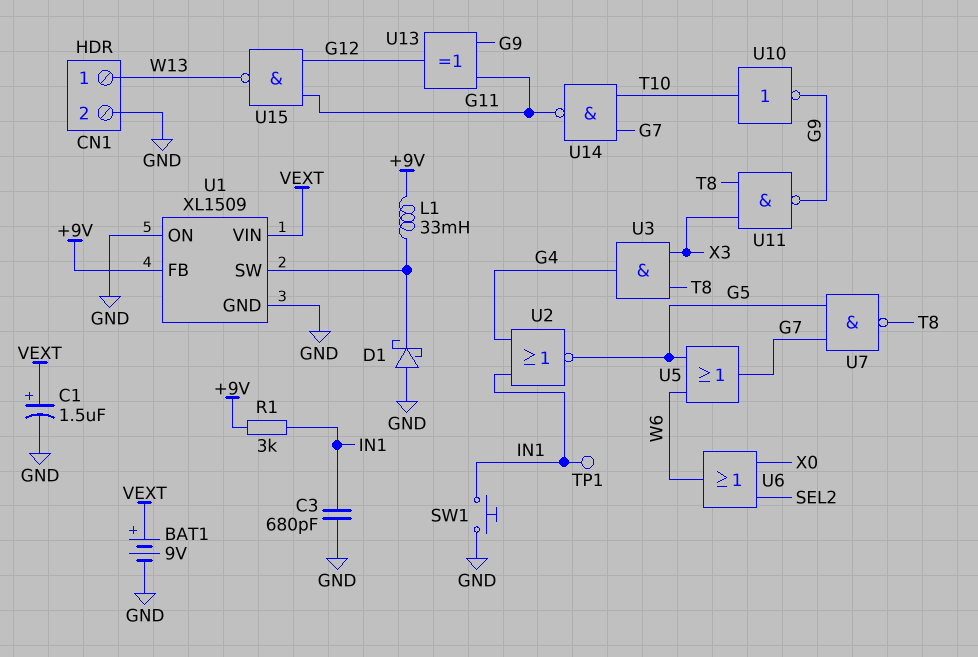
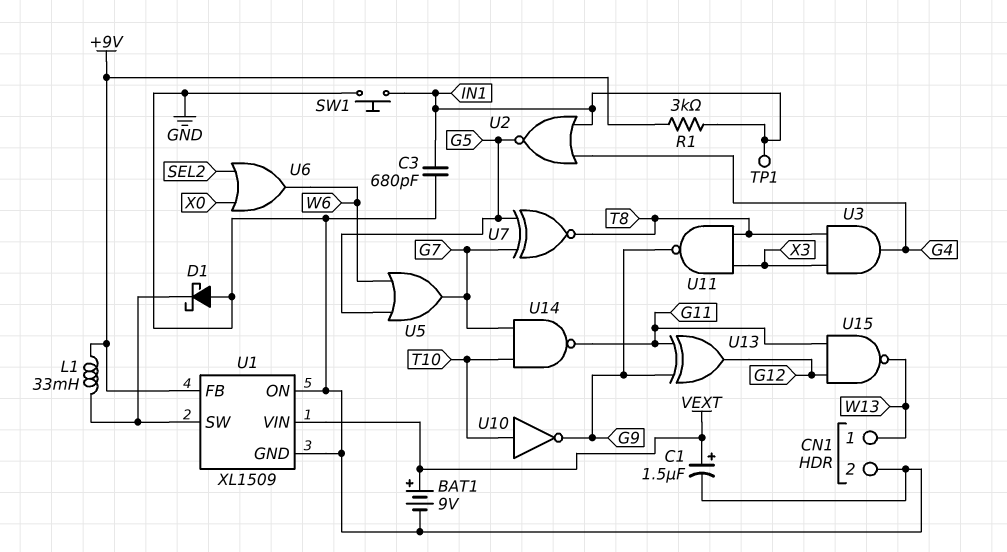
U7: NAND (in G5, in G7, out T8) -> XNOR (in G5, in G7, out T8)

